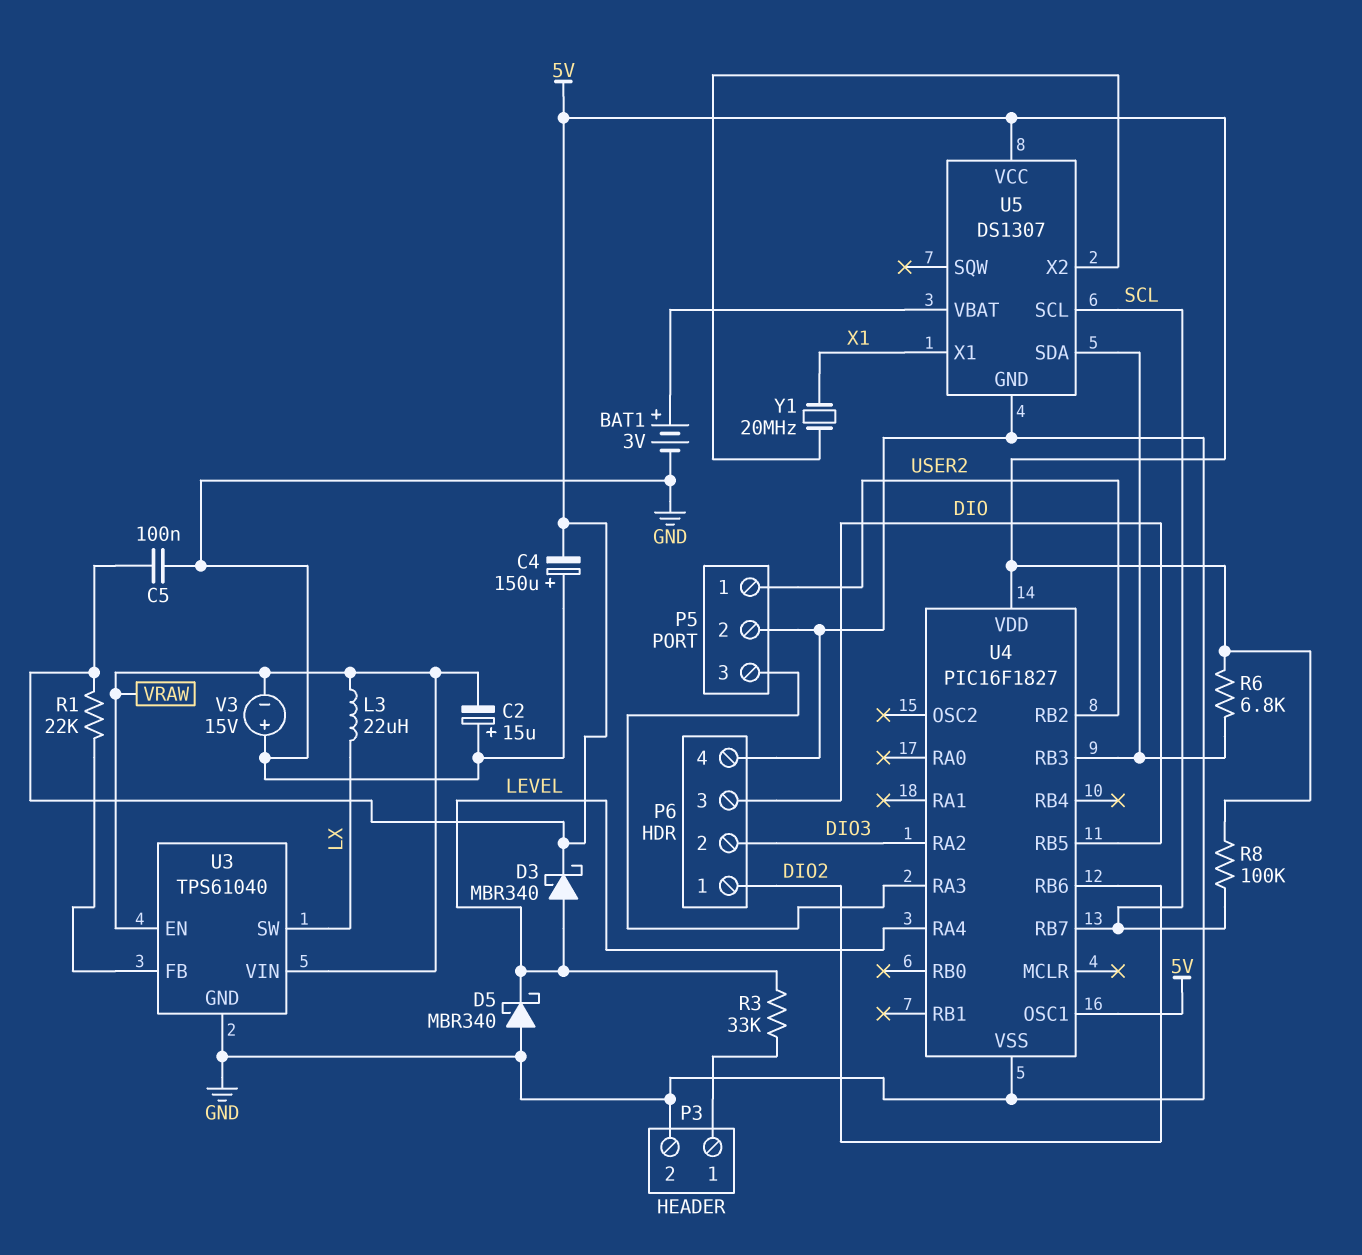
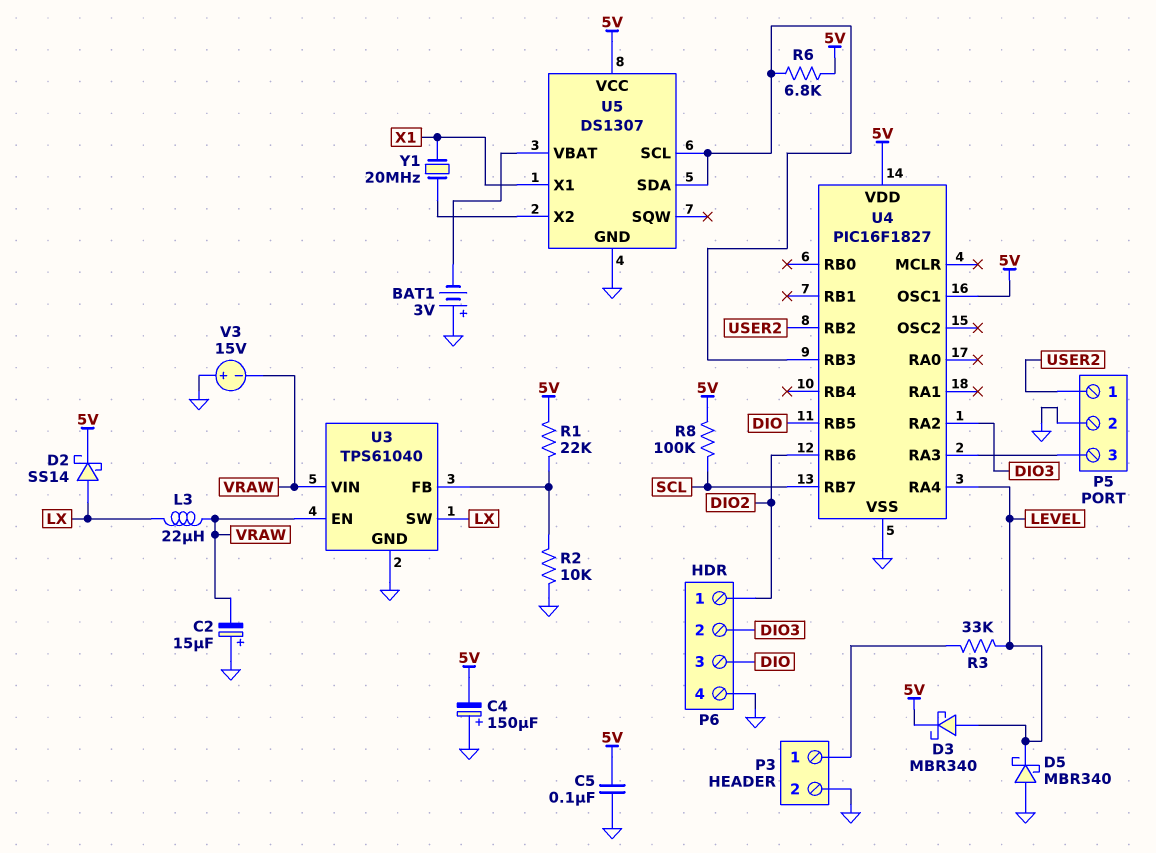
BAT1: 3V (plus U5/VBAT, minus GND) -> 3V (plus GND, minus U5/VBAT)
D2: none -> schottky SS14 (A LX, K 5V)
R2: none -> 10k (GND, U3/FB)
U5 pin SCL: SCL -> U4/RB3

